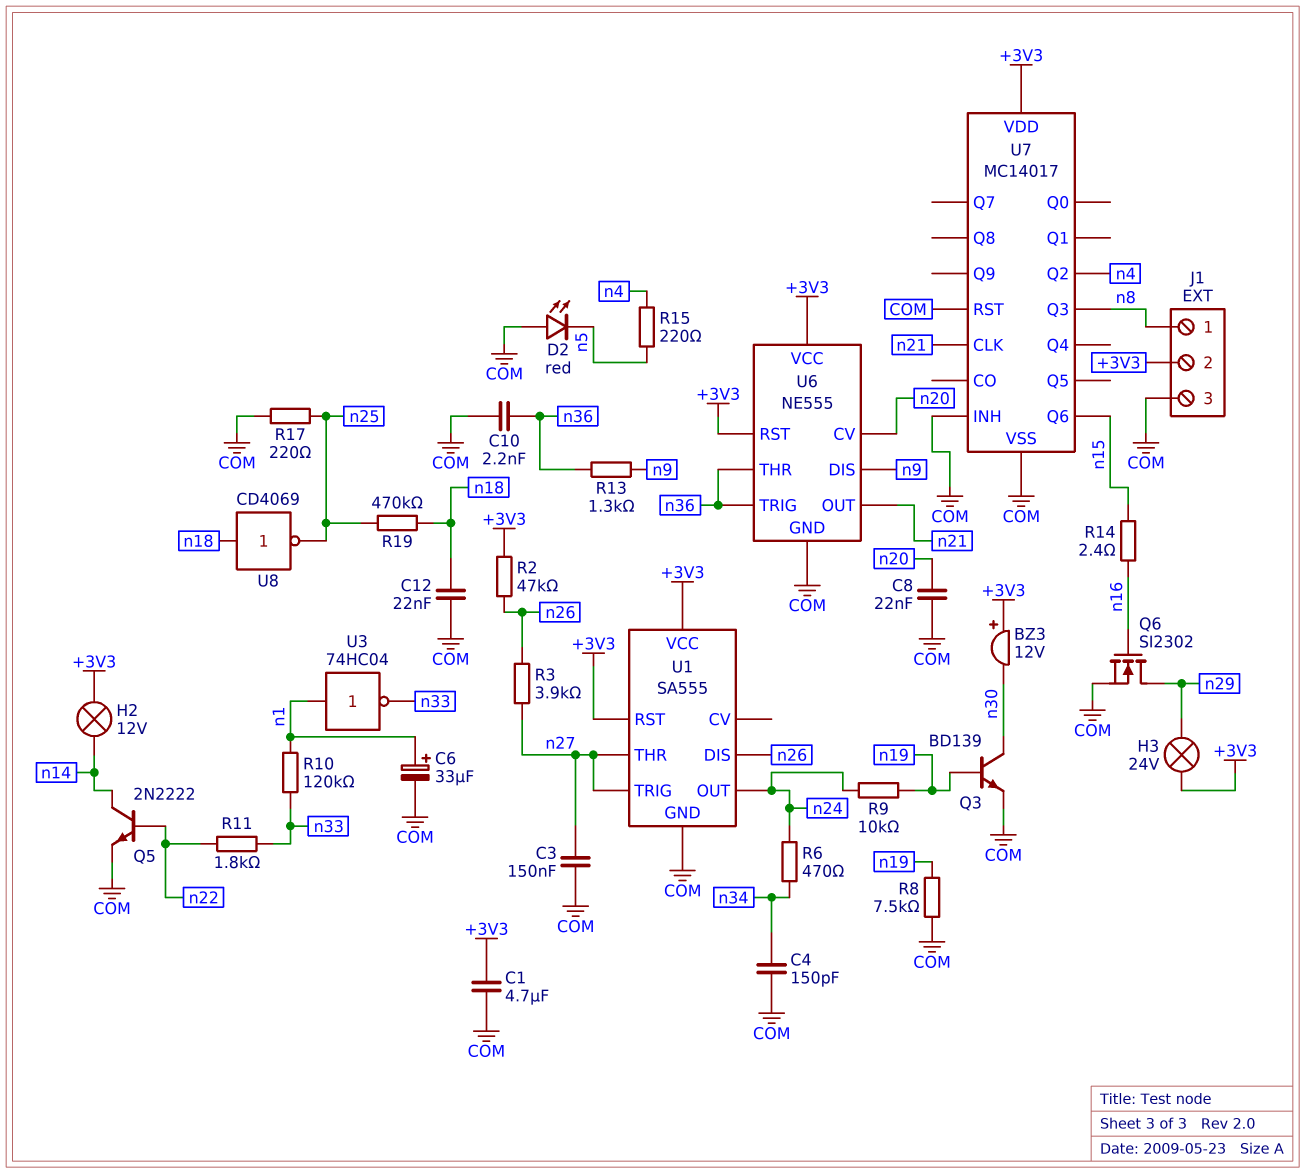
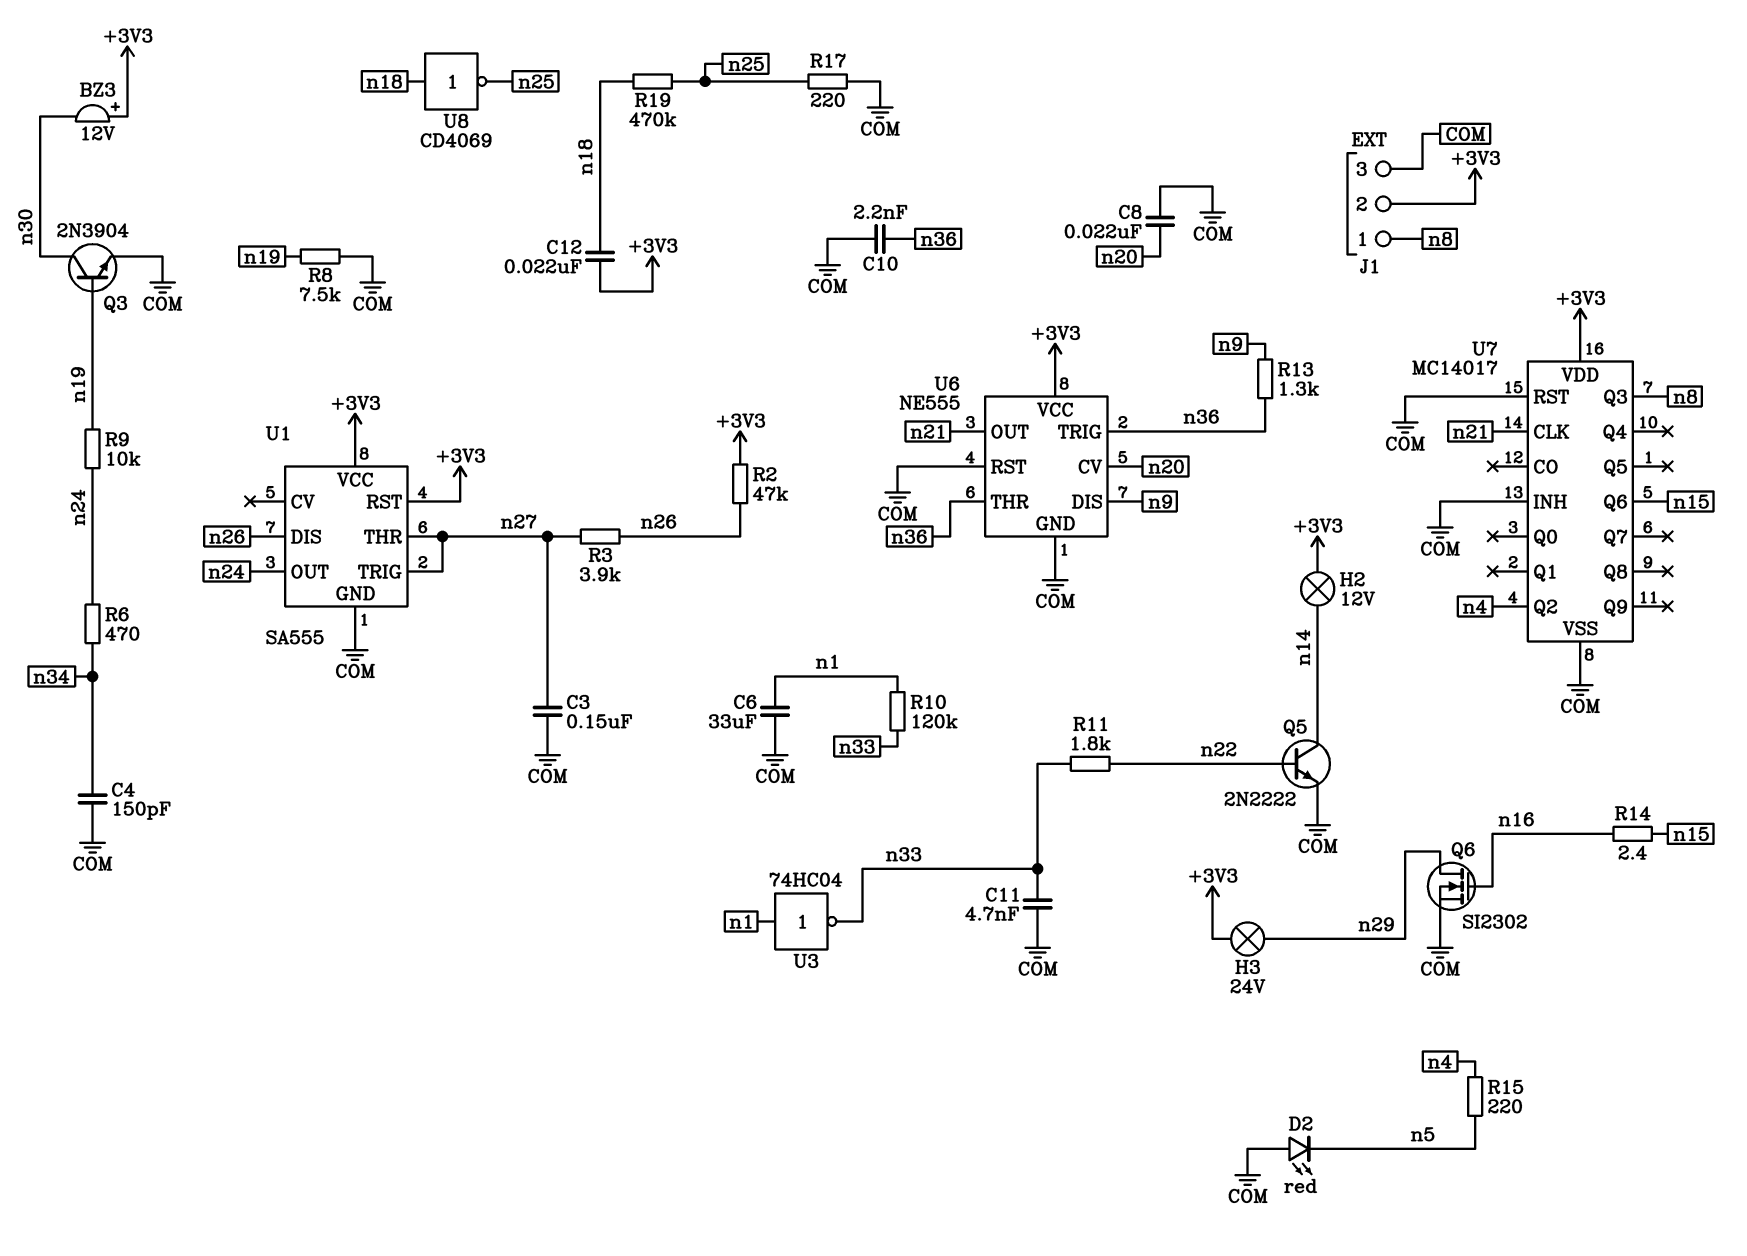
C1: 4.7uF (+3V3, COM) -> none
C6: 33uF (plus n1, minus COM) -> 33uF (COM, n1)
C11: none -> 4.7nF (COM, n33)
C12: 22nF (COM, n18) -> 22nF (+3V3, n18)
Q3: NPN BD139 (B n19, C n30, E COM) -> NPN 2N3904 (B n19, C n30, E COM)
U6 pin RST: +3V3 -> COM

